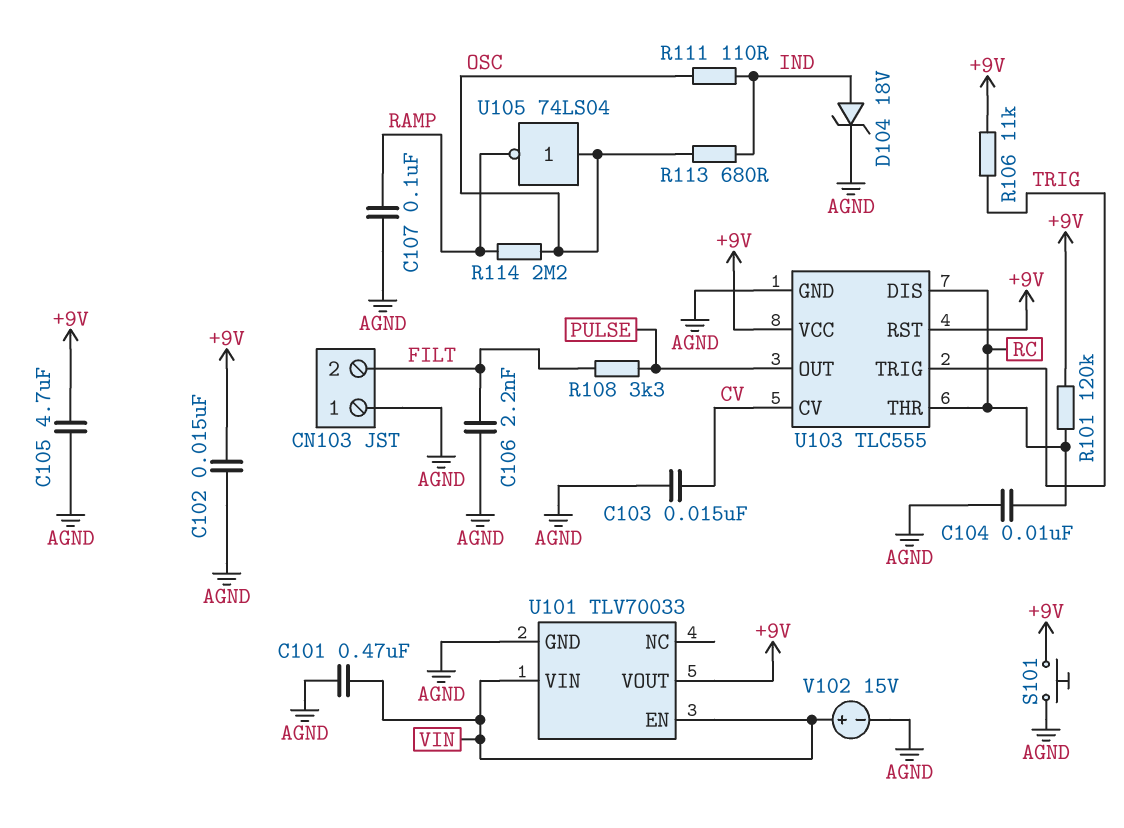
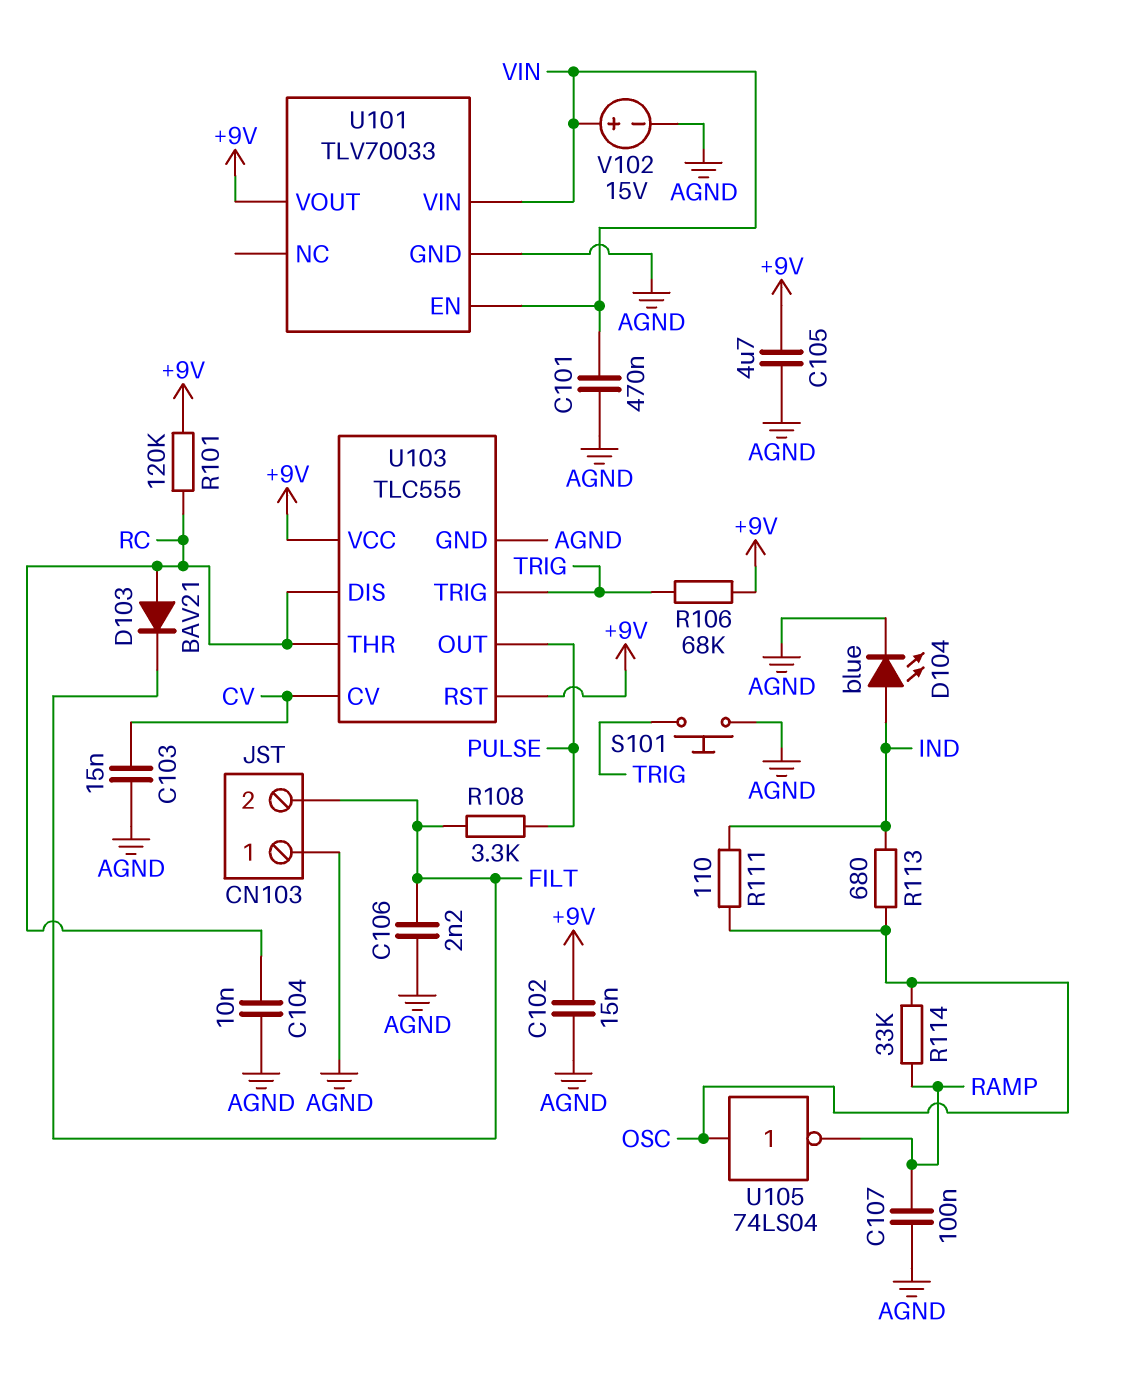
D103: none -> diode BAV21 (A RC, K FILT)
D104: zener 18V (A IND, K AGND) -> LED blue (A IND, K AGND)
R106: 11k (+9V, TRIG) -> 68k (+9V, TRIG)
R114: 2.2M (OSC, RAMP) -> 33k (OSC, RAMP)
S101: button (+9V, AGND) -> button (AGND, TRIG)

